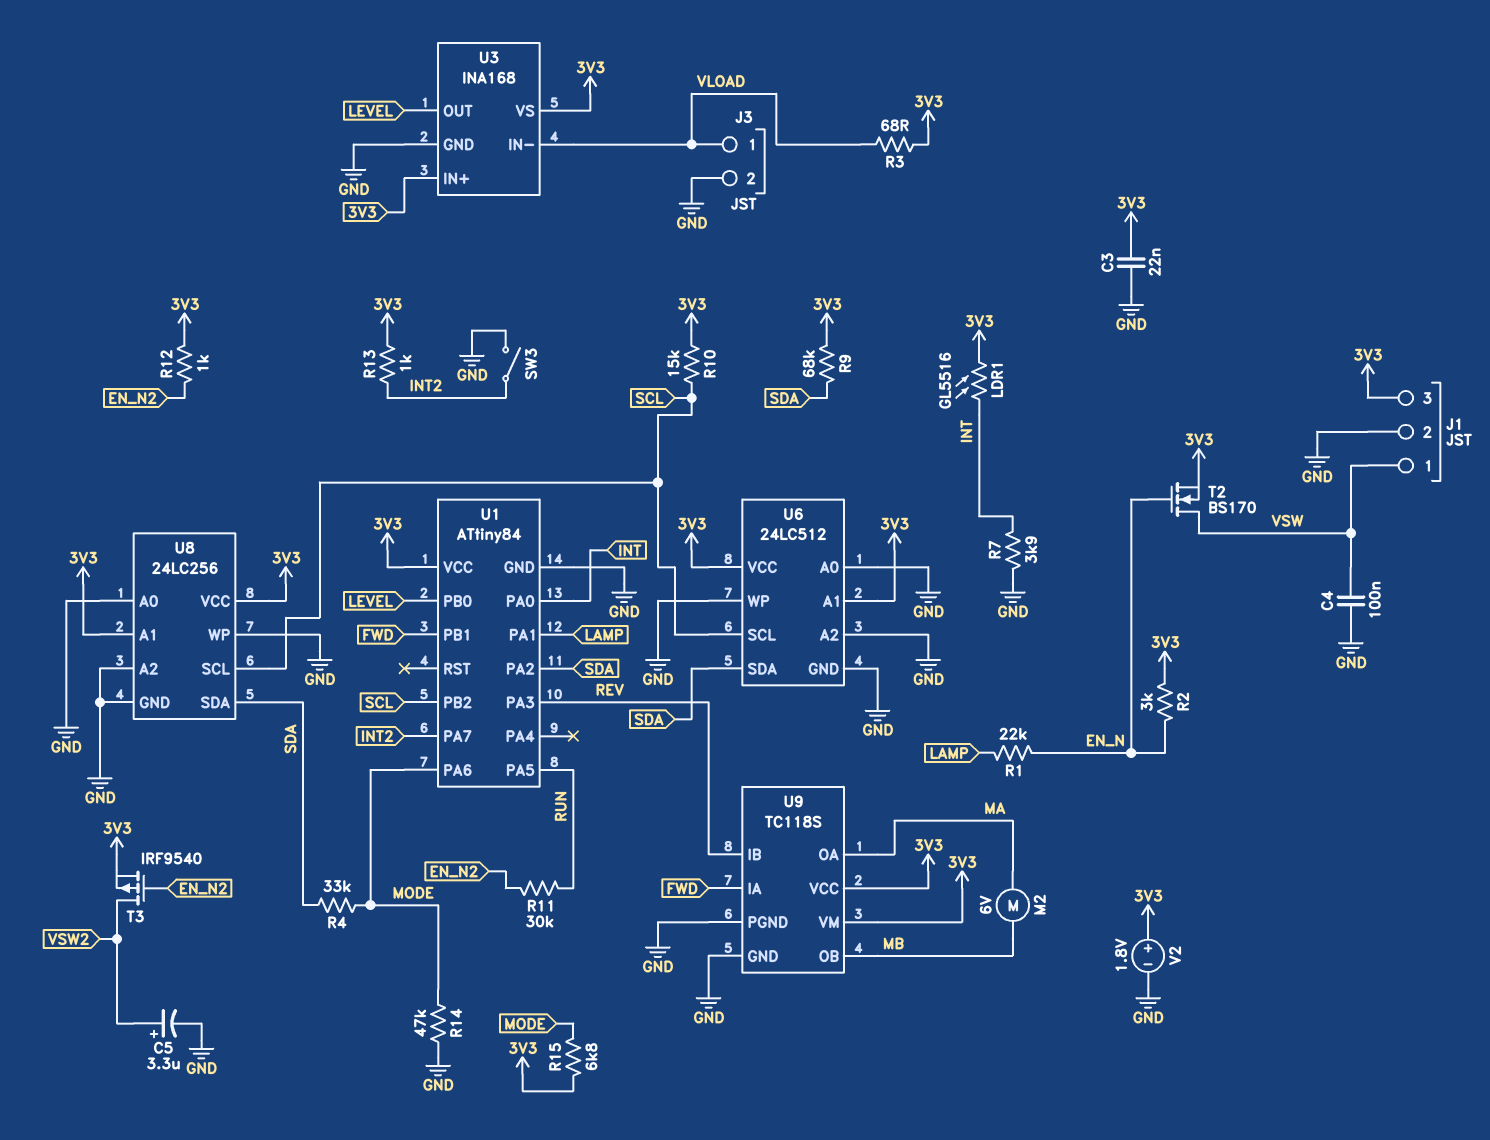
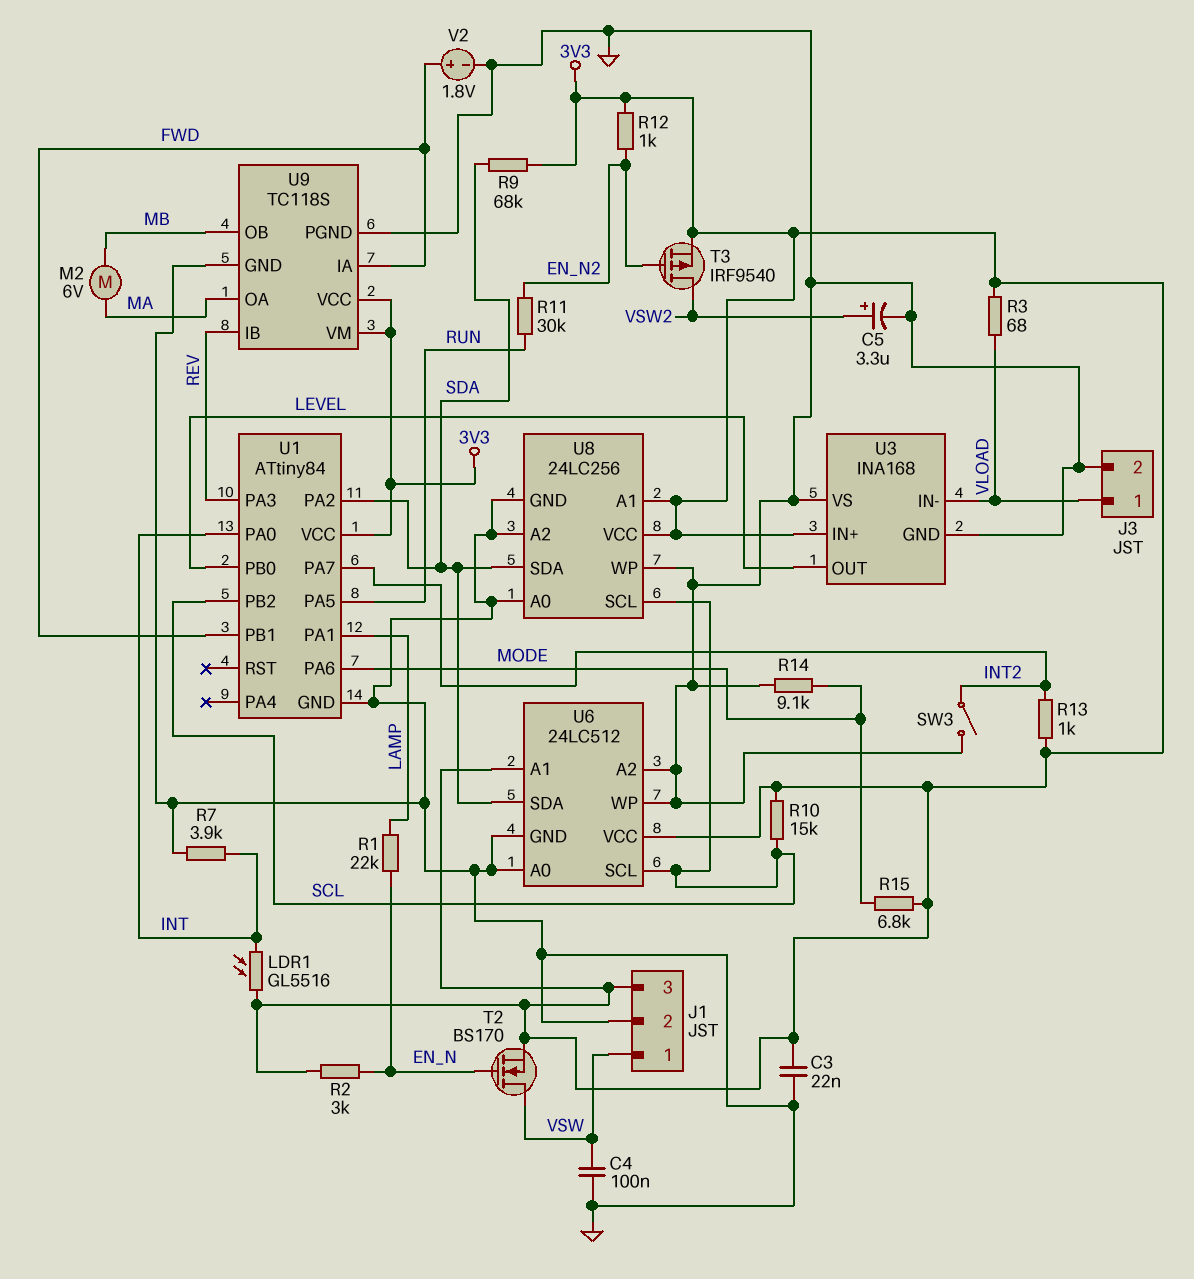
R4: 33k (MODE, SDA) -> none
R14: 47k (GND, MODE) -> 9.1k (GND, MODE)
U3 pin VS: 3V3 -> GND
V2: 1.8V (plus 3V3, minus GND) -> 1.8V (plus FWD, minus GND)

